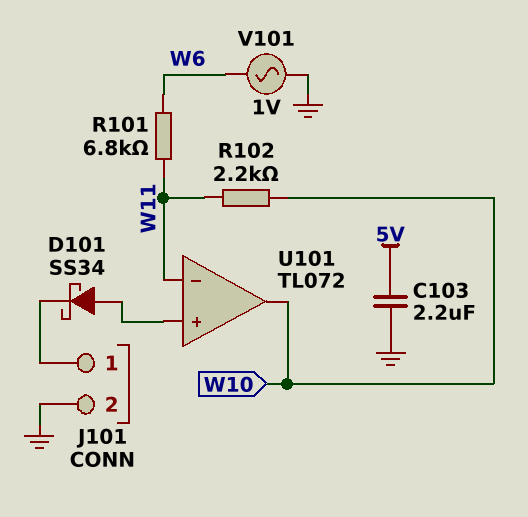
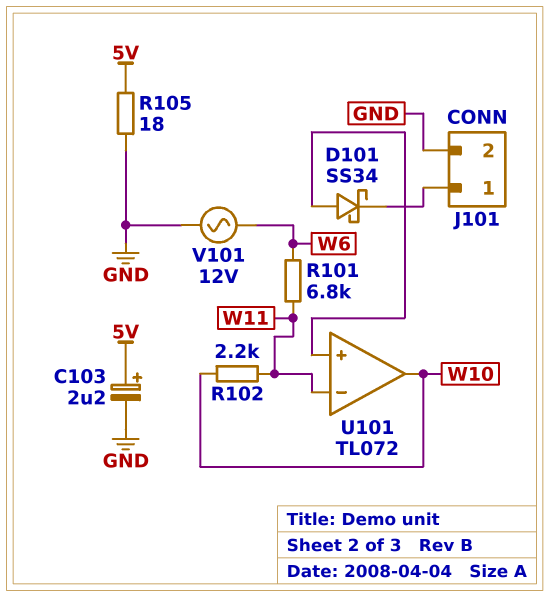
C103: 2.2uF (5V, GND) -> 2.2uF (plus 5V, minus GND)
R105: none -> 18 (5V, GND)
V101: AC 1V (GND, W6) -> AC 12V (GND, W6)

